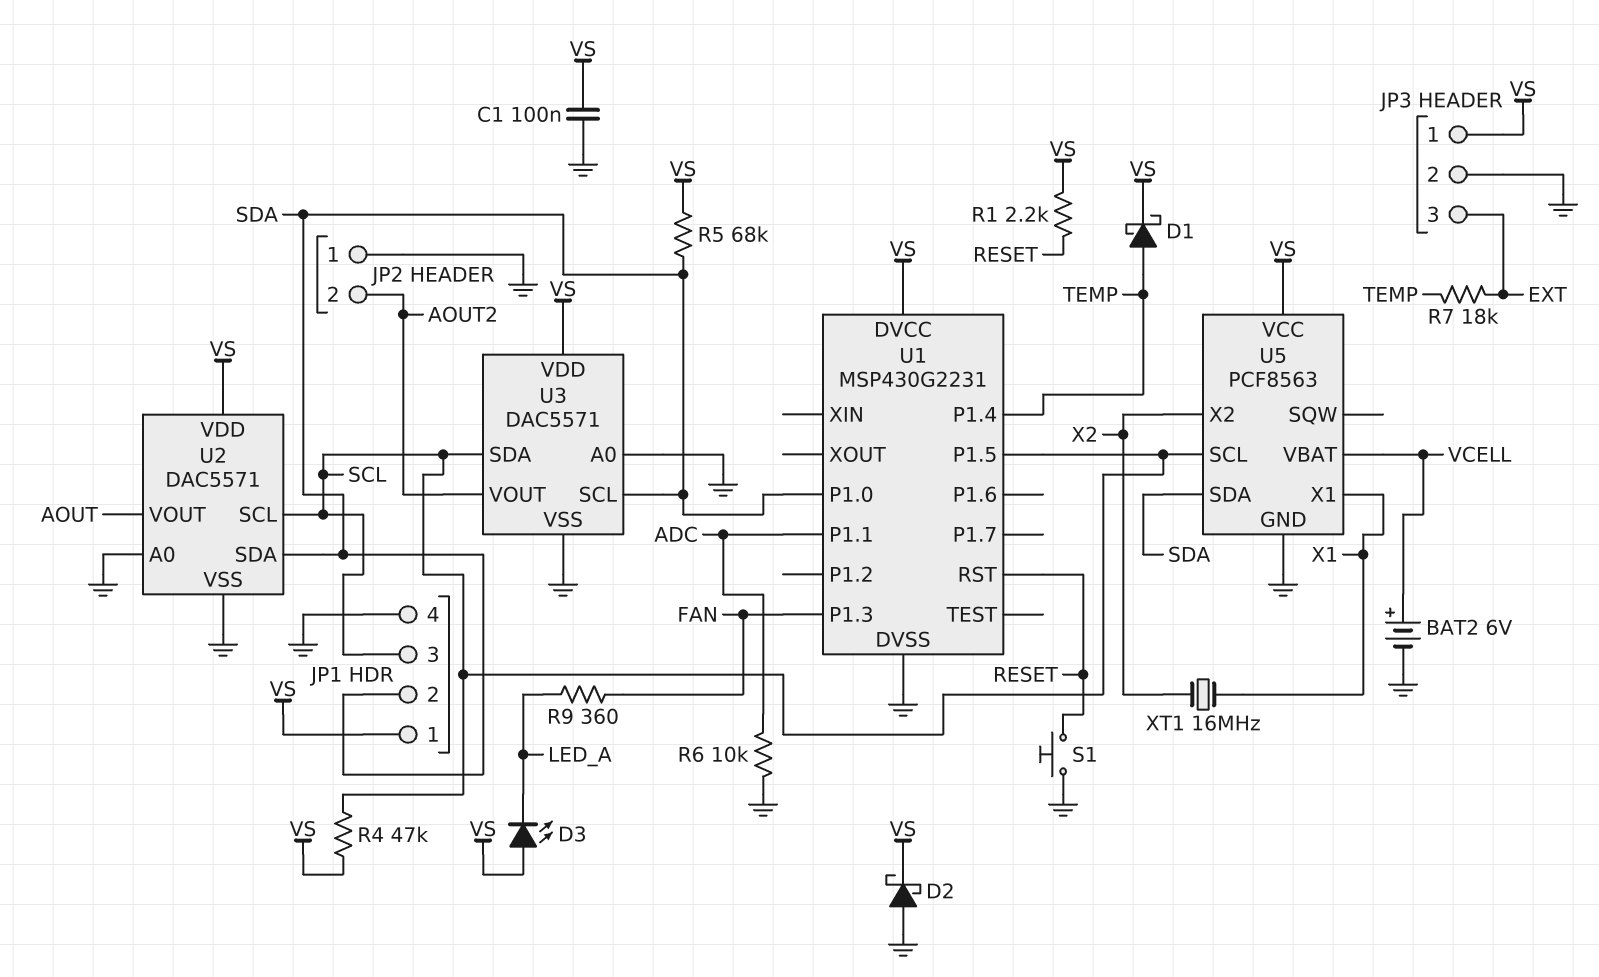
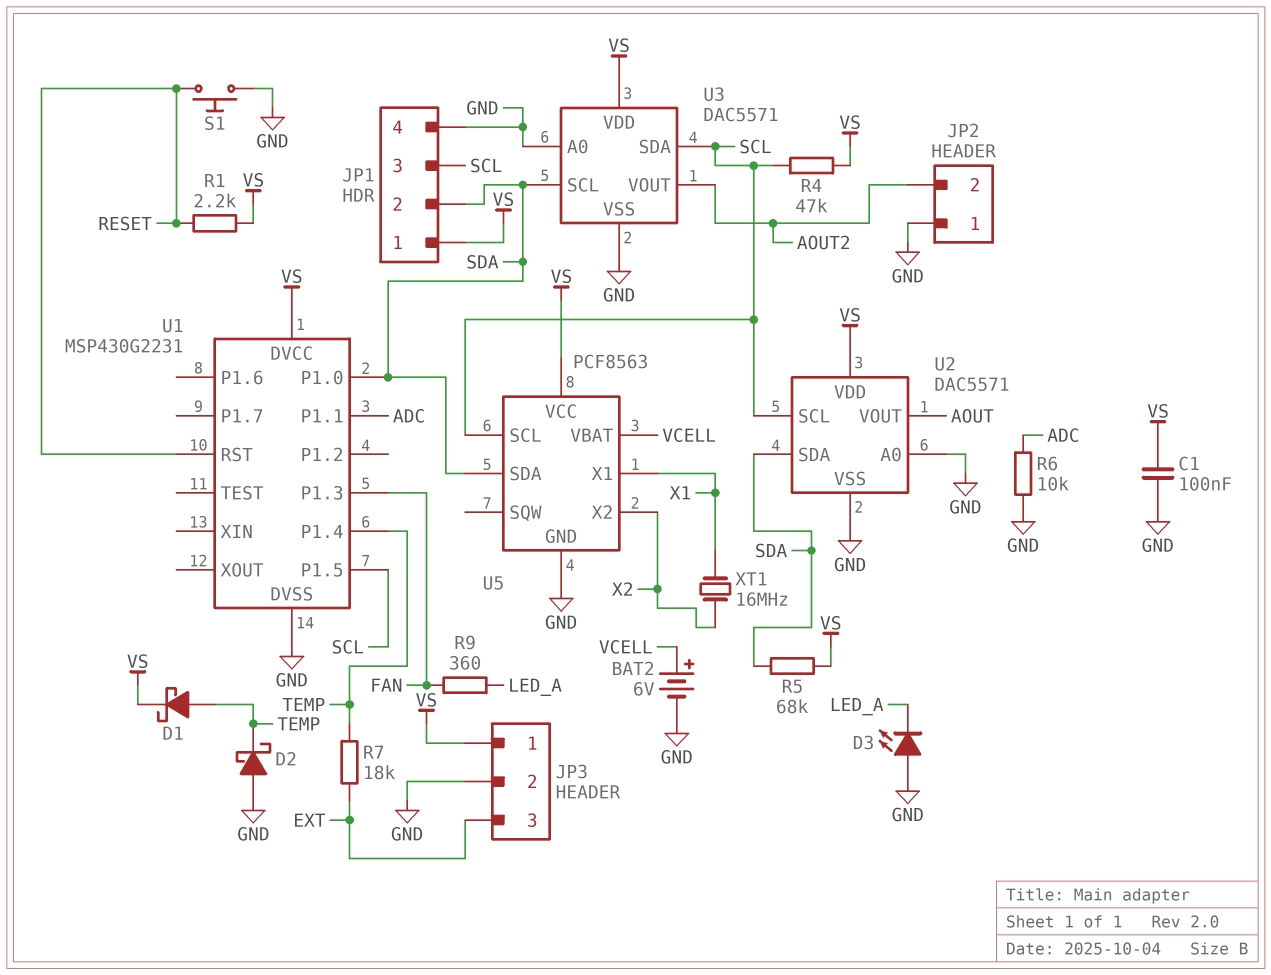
D2: schottky (A GND, K VS) -> schottky (A GND, K TEMP)
D3: LED (A VS, K LED_A) -> LED (A GND, K LED_A)

